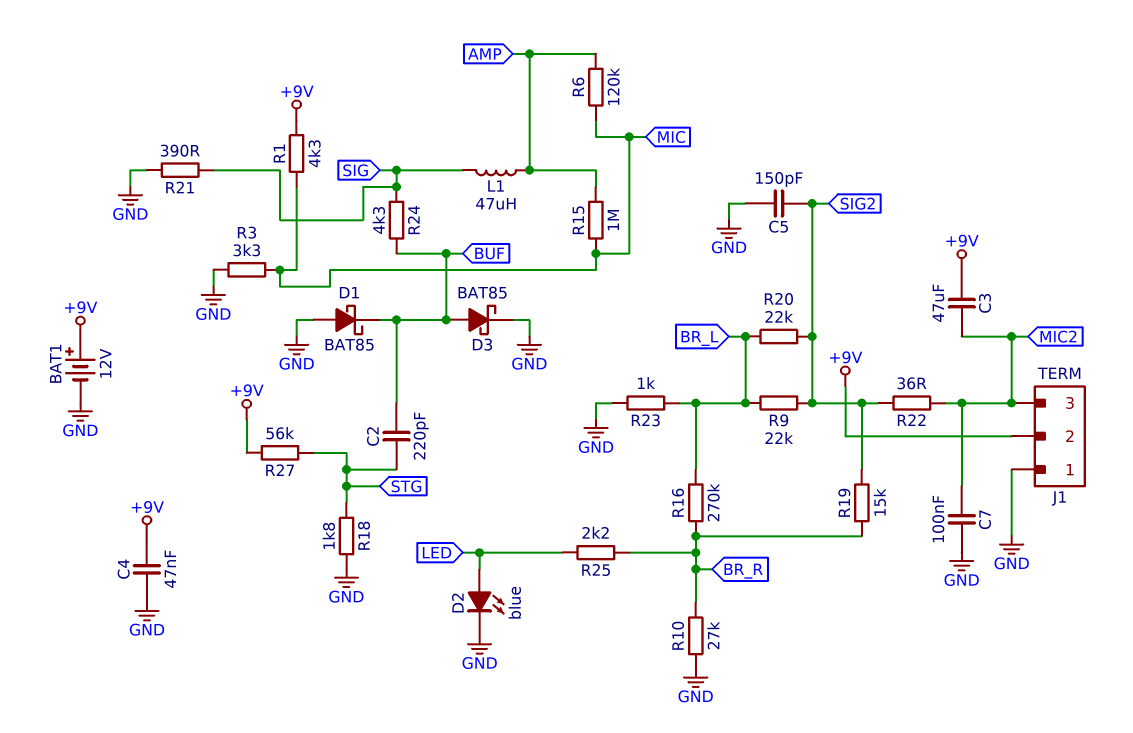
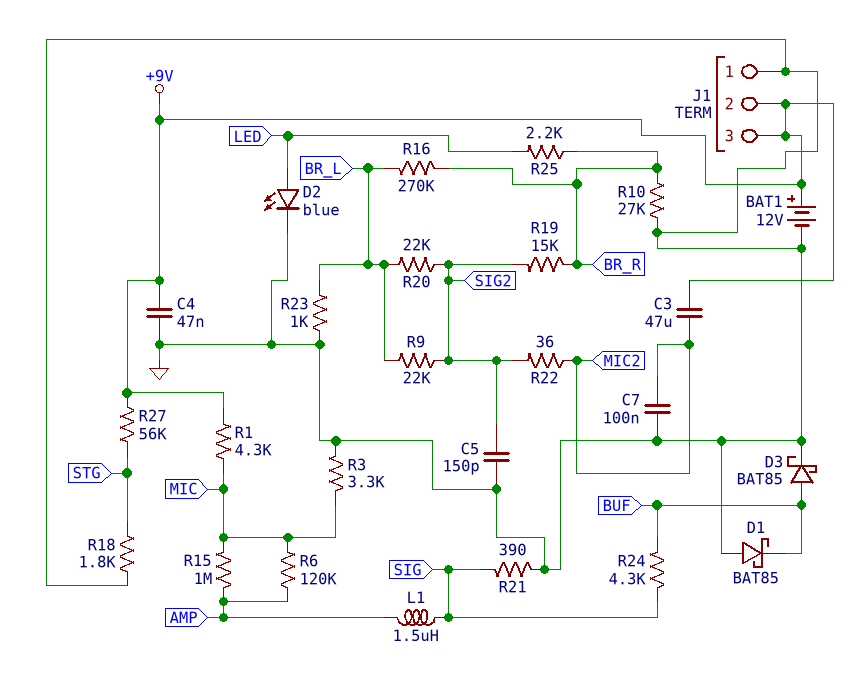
C2: 220pF (BUF, STG) -> none
J1 pin 3: MIC2 -> +9V
L1: 47uH (AMP, SIG) -> 1.5uH (AMP, SIG)

